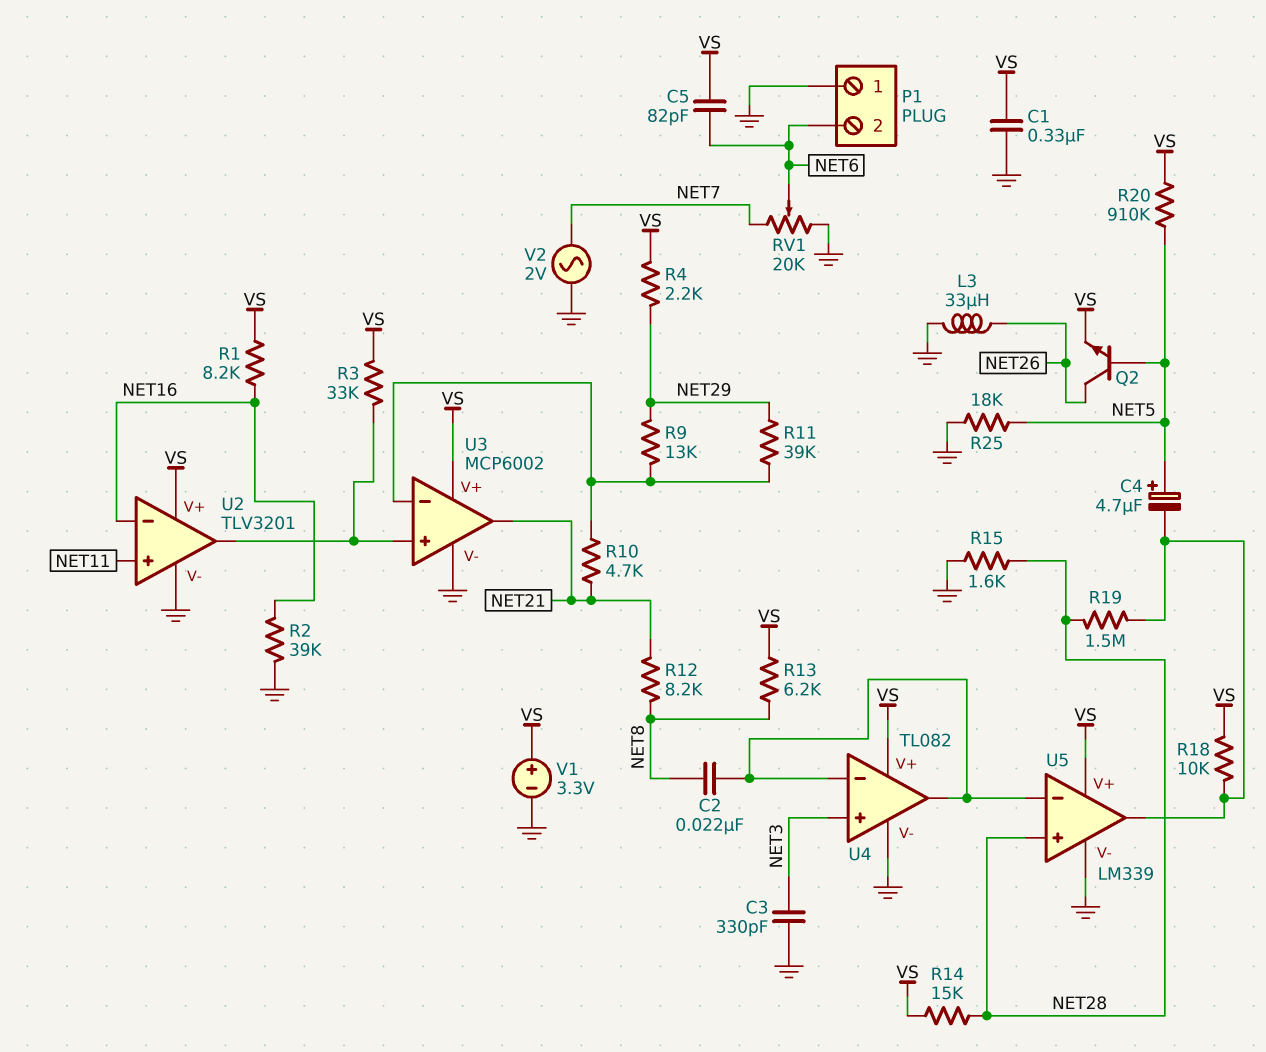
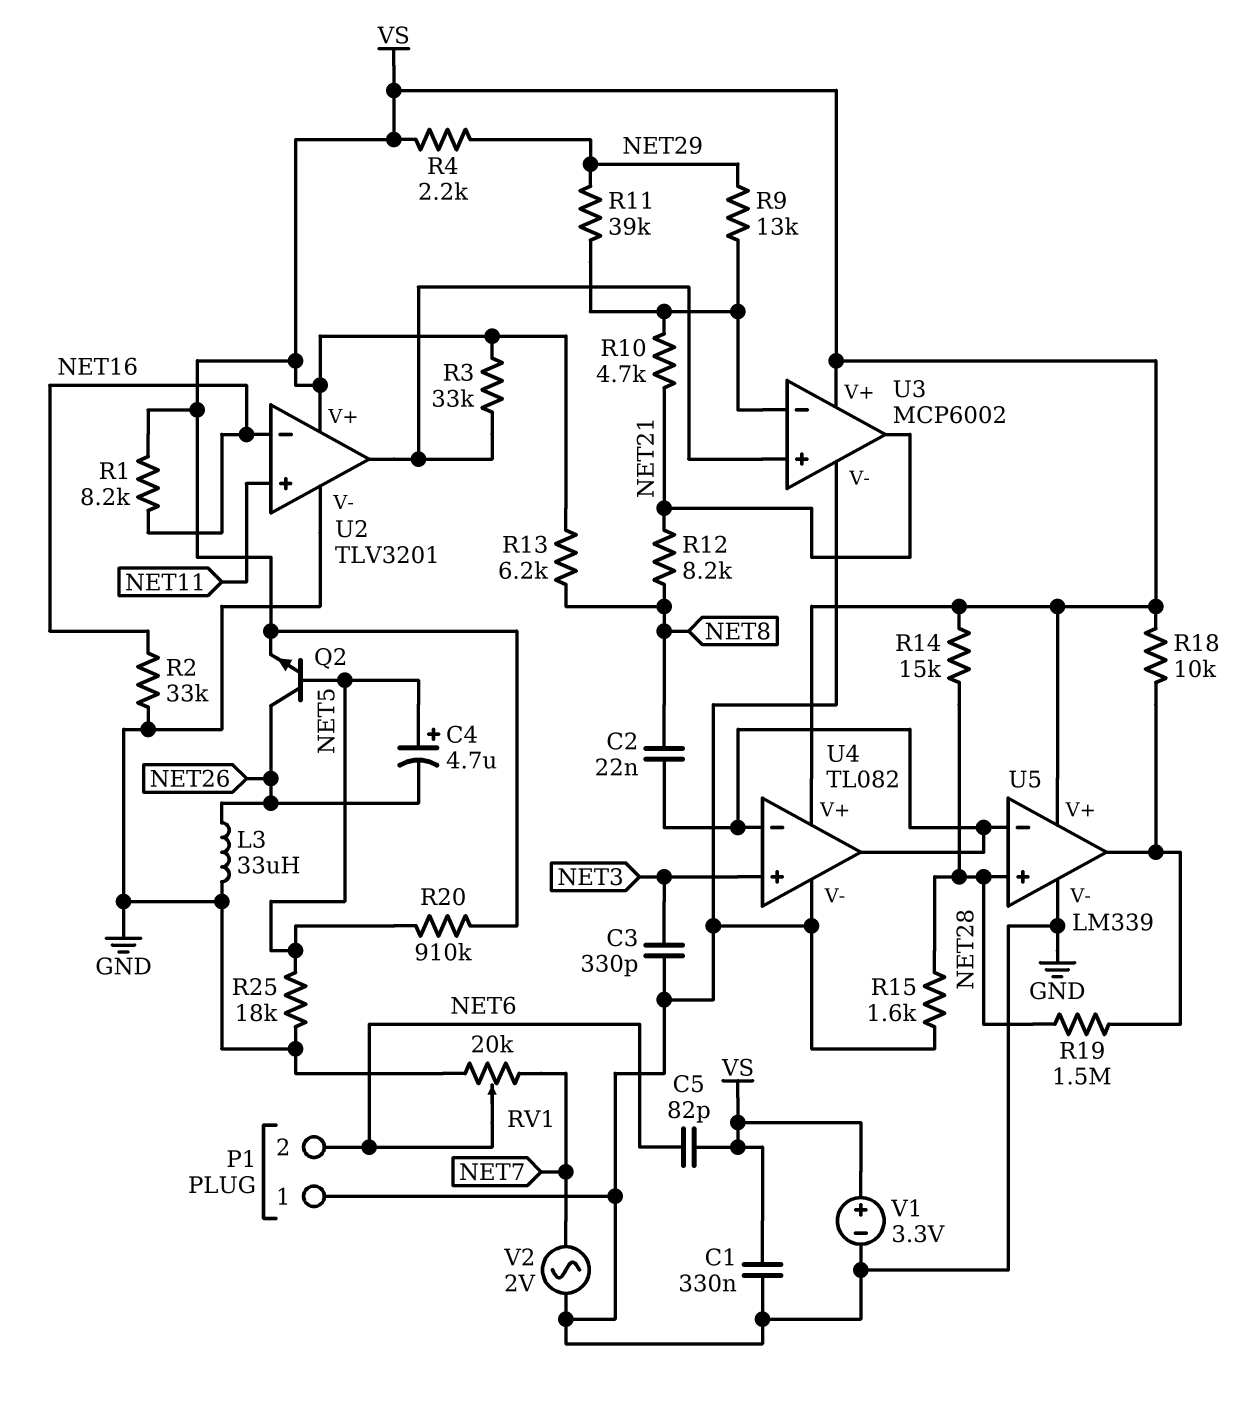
C4: 4.7uF (plus NET5, minus U5/out) -> 4.7uF (plus NET5, minus NET26)
R2: 39k (GND, NET16) -> 33k (GND, NET16)

